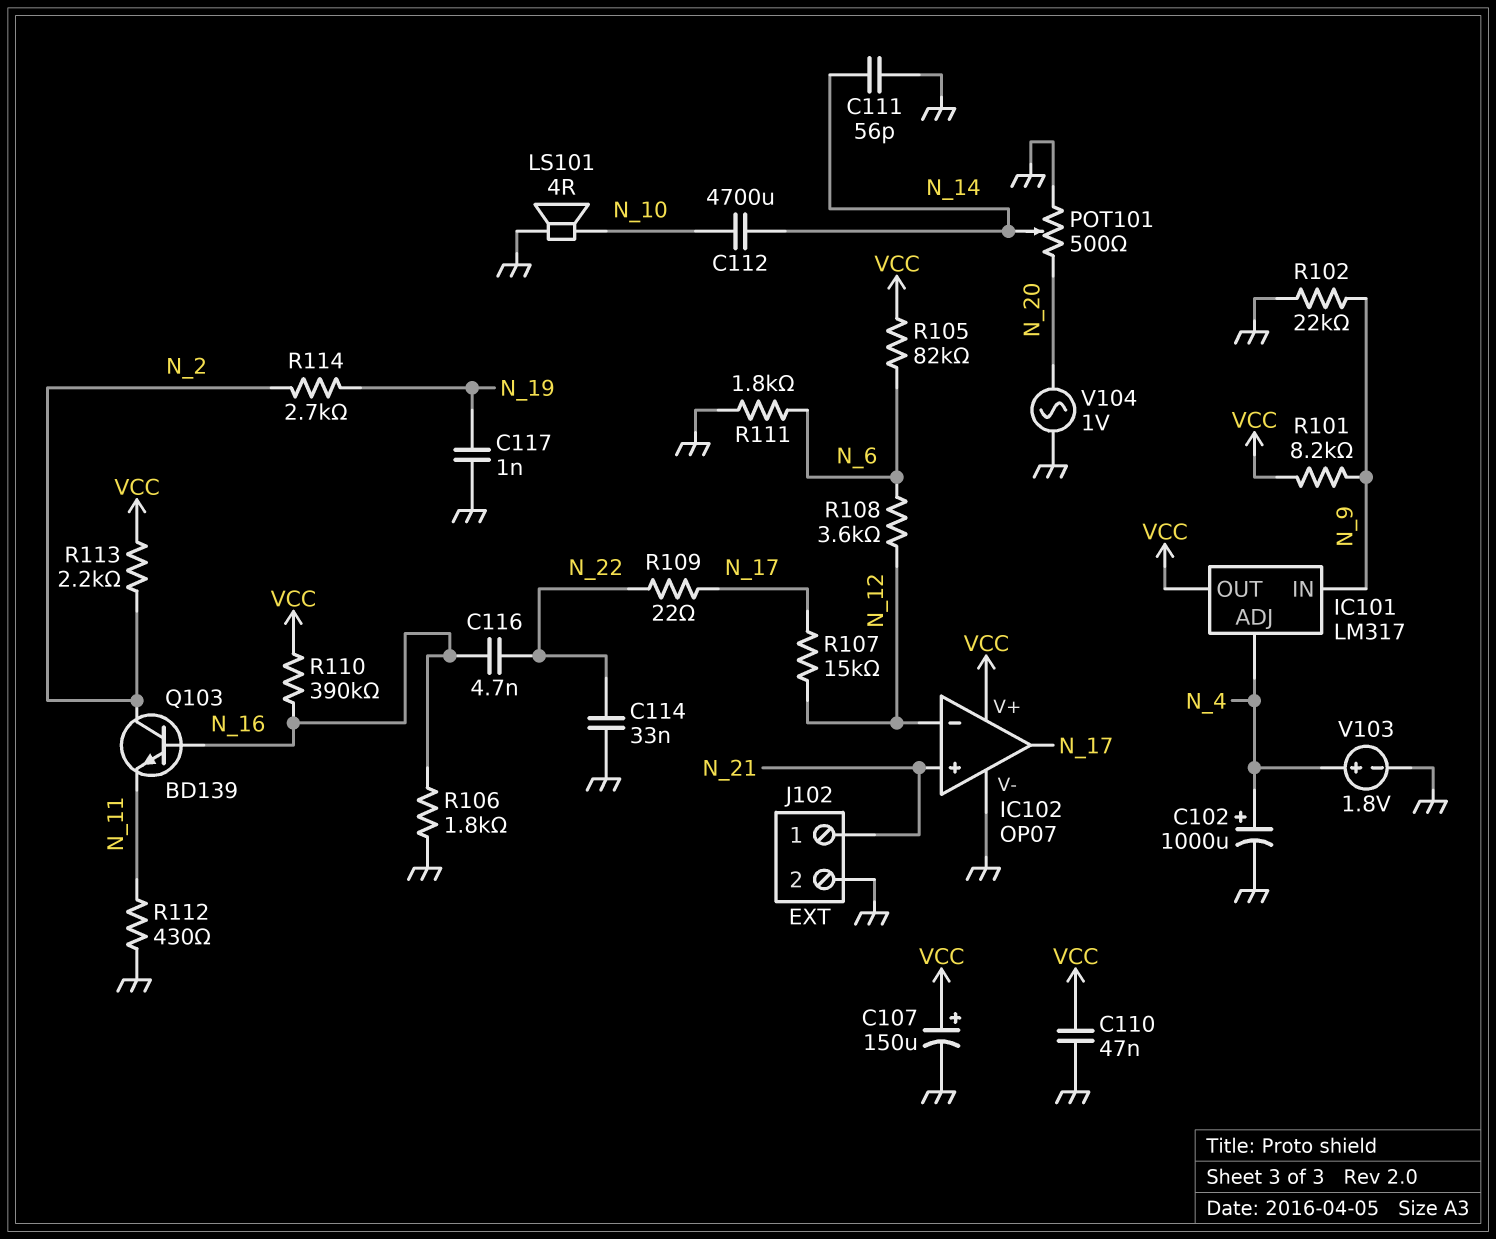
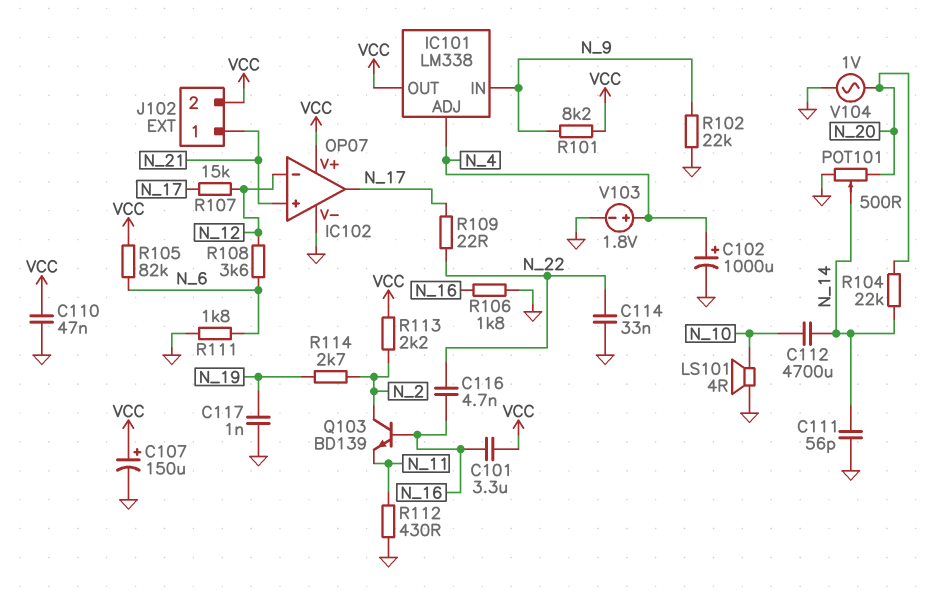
C101: none -> 3.3uF (N_16, VCC)
IC101: LM317 -> LM338
J102 pin 2: GND -> VCC
R104: none -> 22k (N_14, N_20)
R110: 390k (N_16, VCC) -> none

